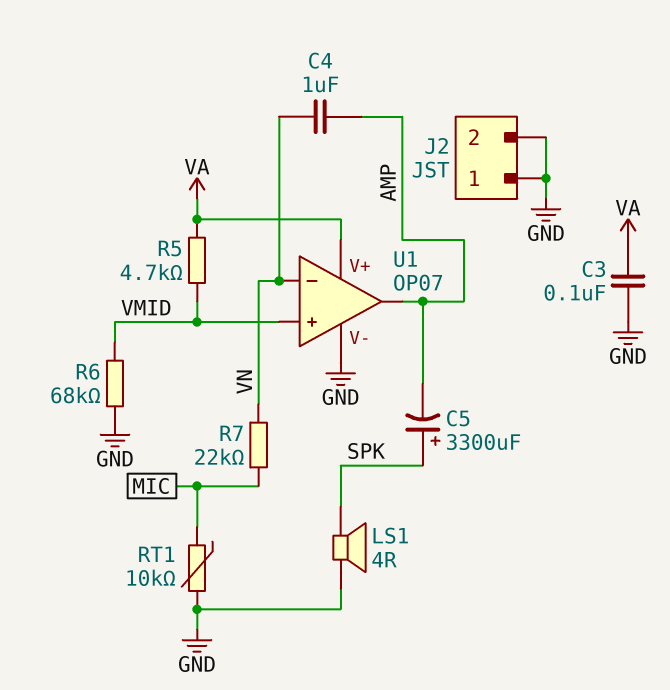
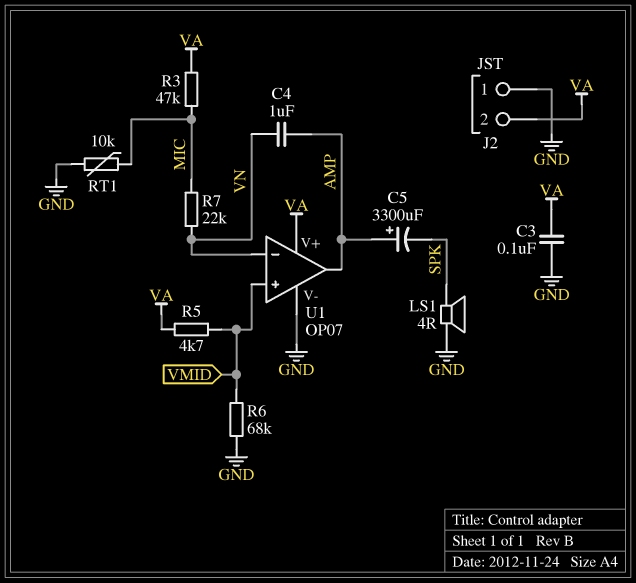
C5: 3300uF (plus SPK, minus AMP) -> 3300uF (plus AMP, minus SPK)
J2 pin 2: GND -> VA
R3: none -> 47k (MIC, VA)

